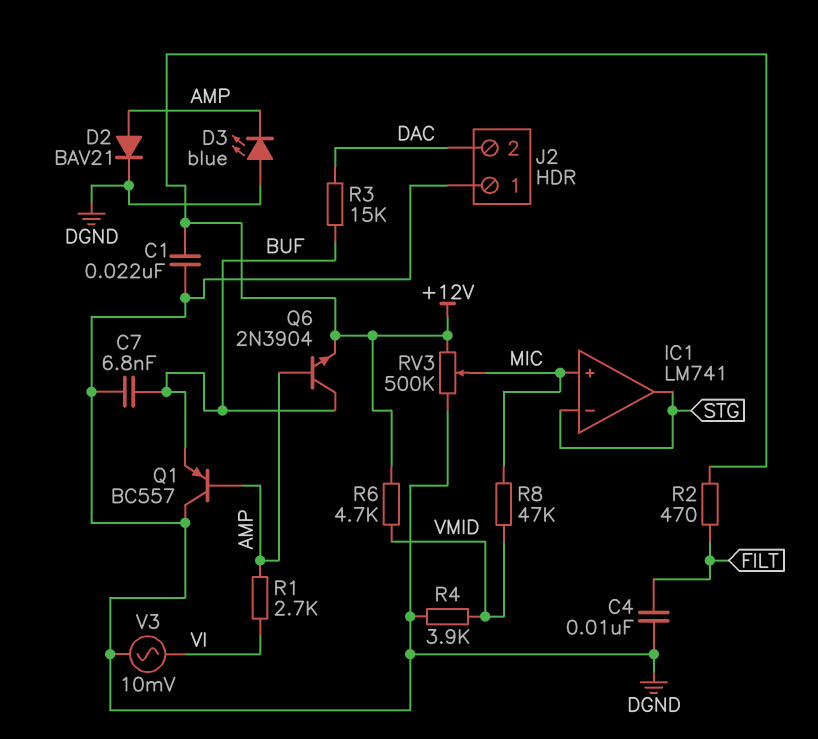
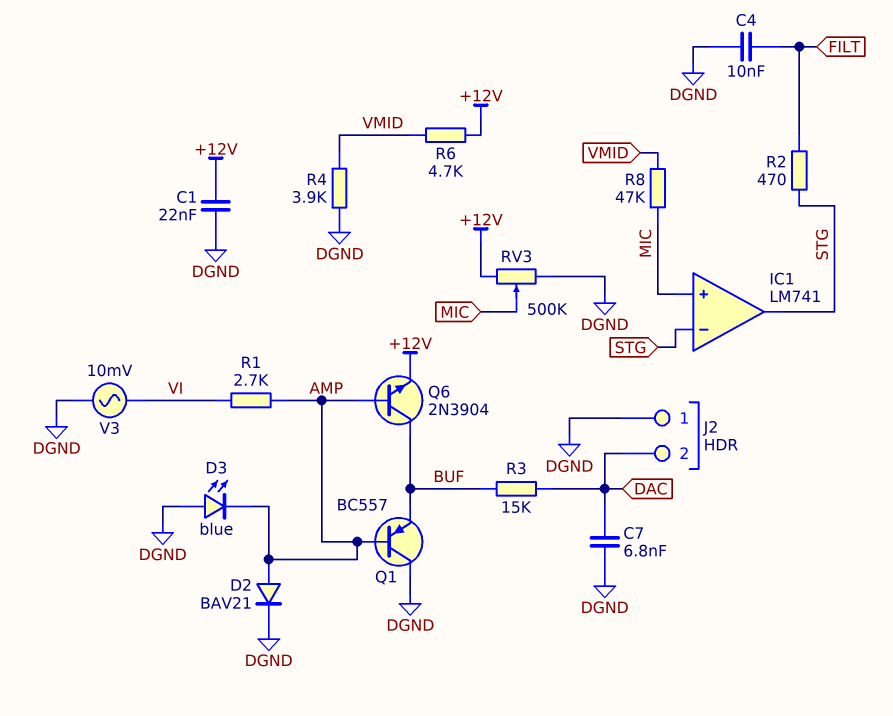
C7: 6.8nF (BUF, DGND) -> 6.8nF (DAC, DGND)
R2: 470 (+12V, FILT) -> 470 (FILT, STG)

